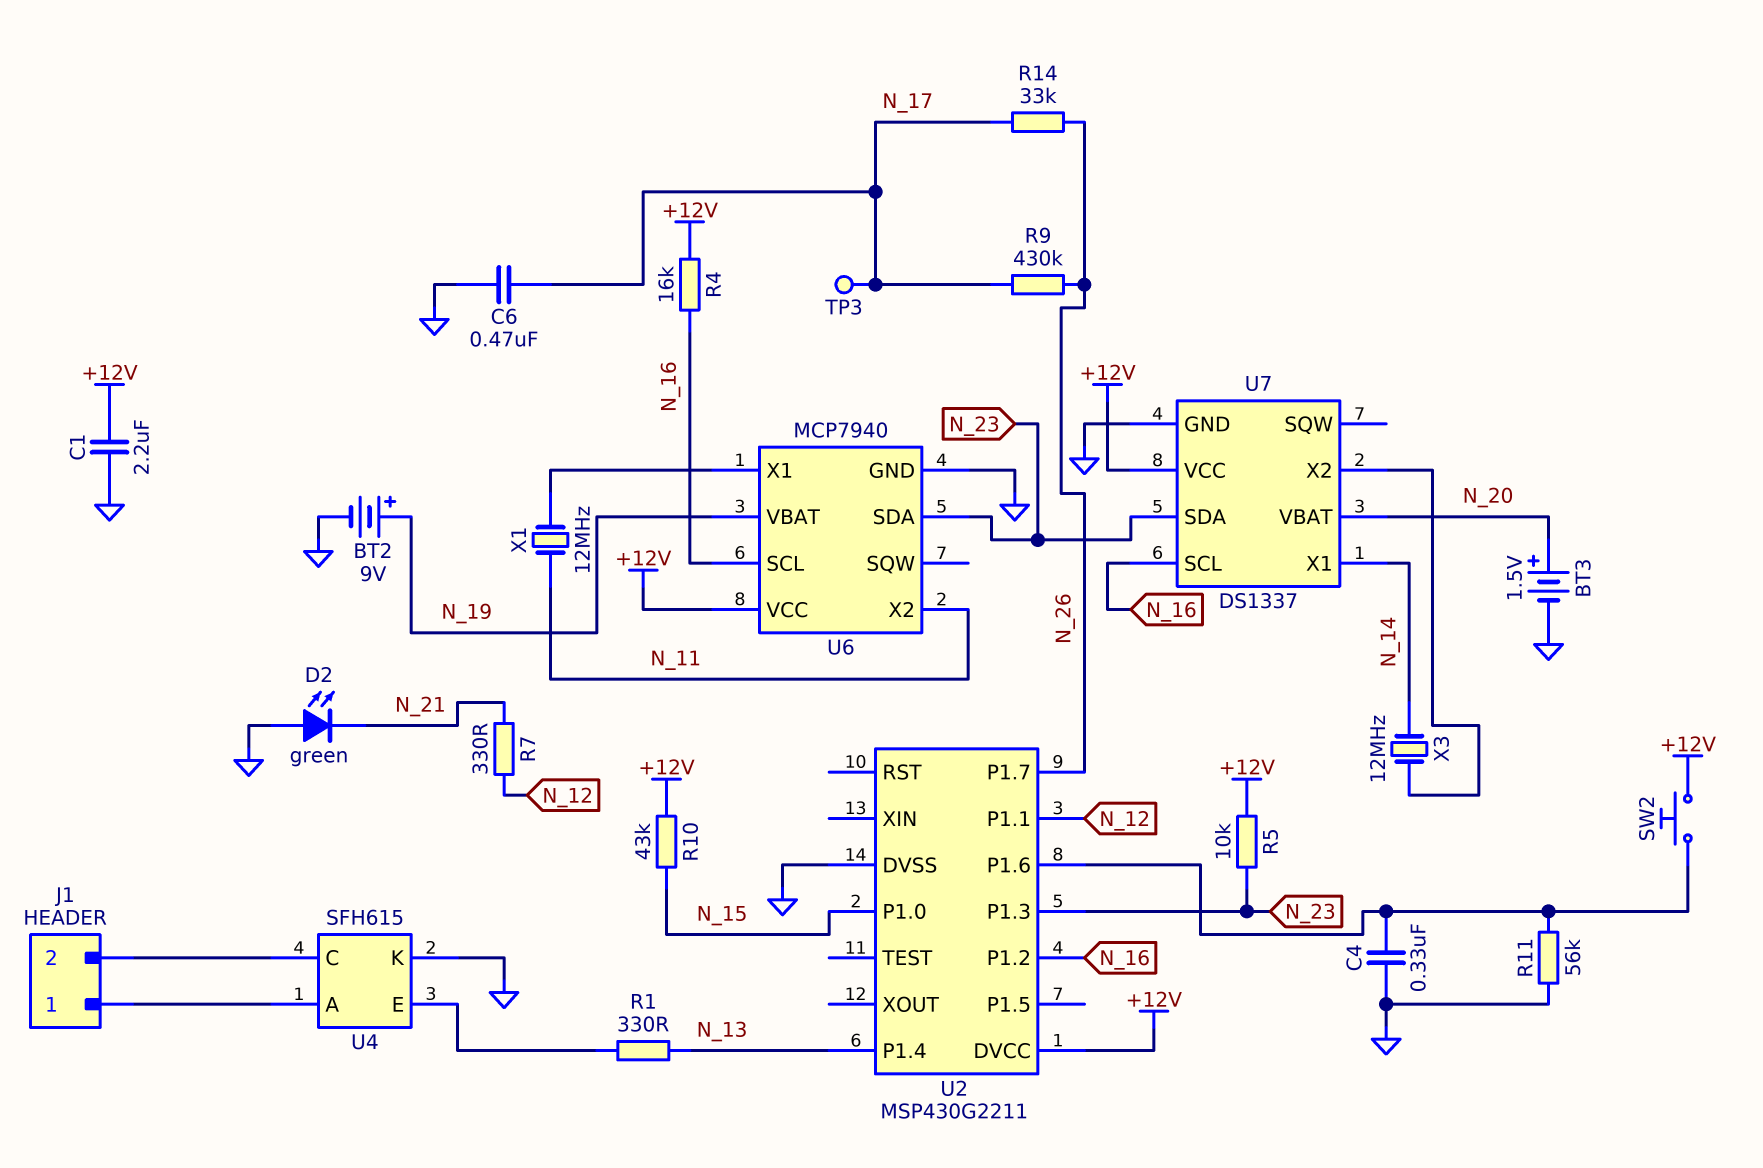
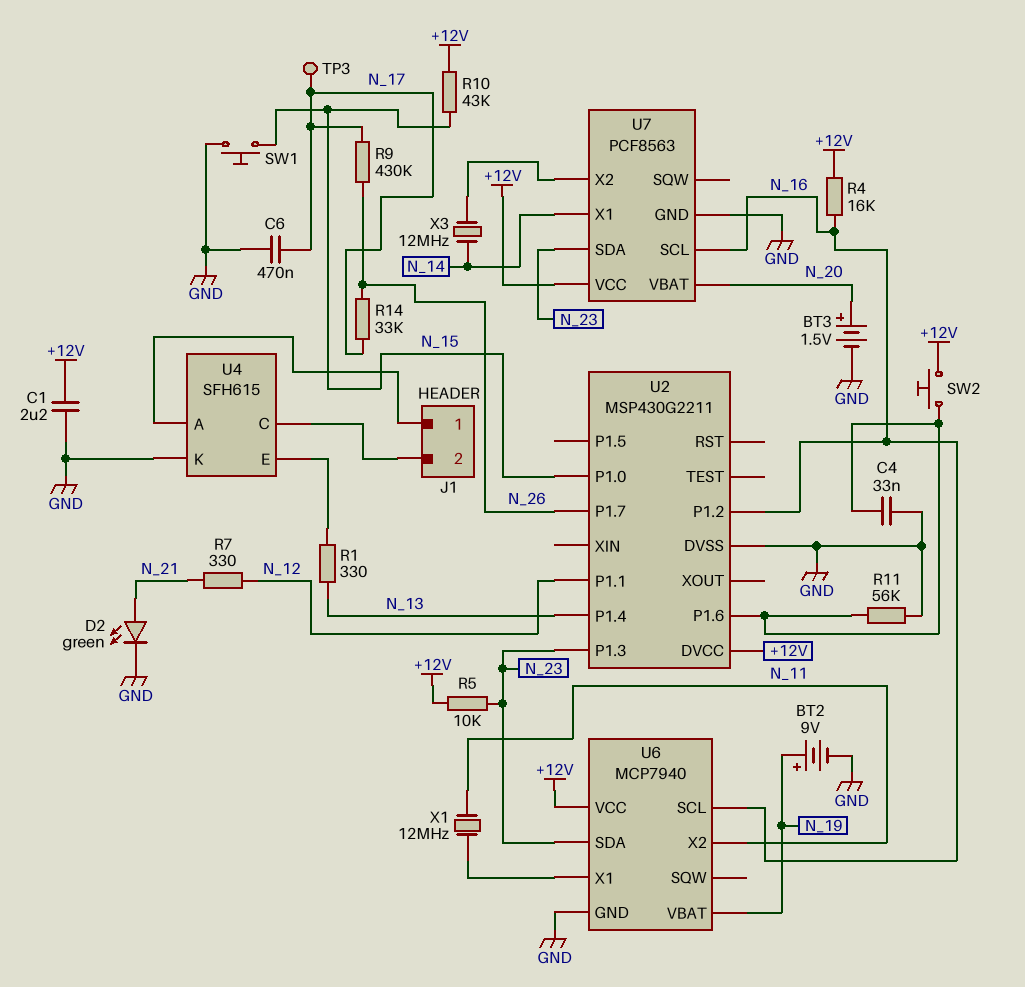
C4: 330nF (GND, U2/P1.6) -> 33nF (GND, U2/P1.6)
D2: LED green (A GND, K N_21) -> LED green (A N_21, K GND)
SW1: none -> button (GND, N_15)
U7: DS1337 -> PCF8563

